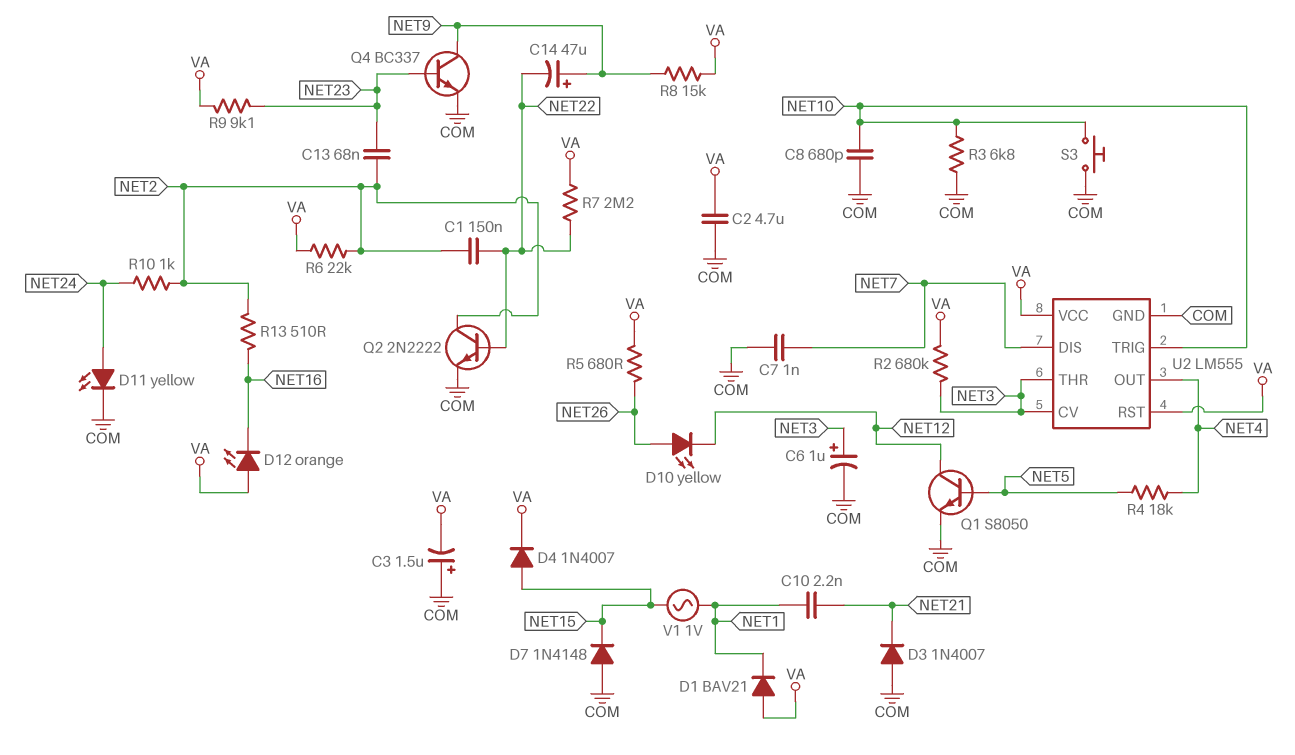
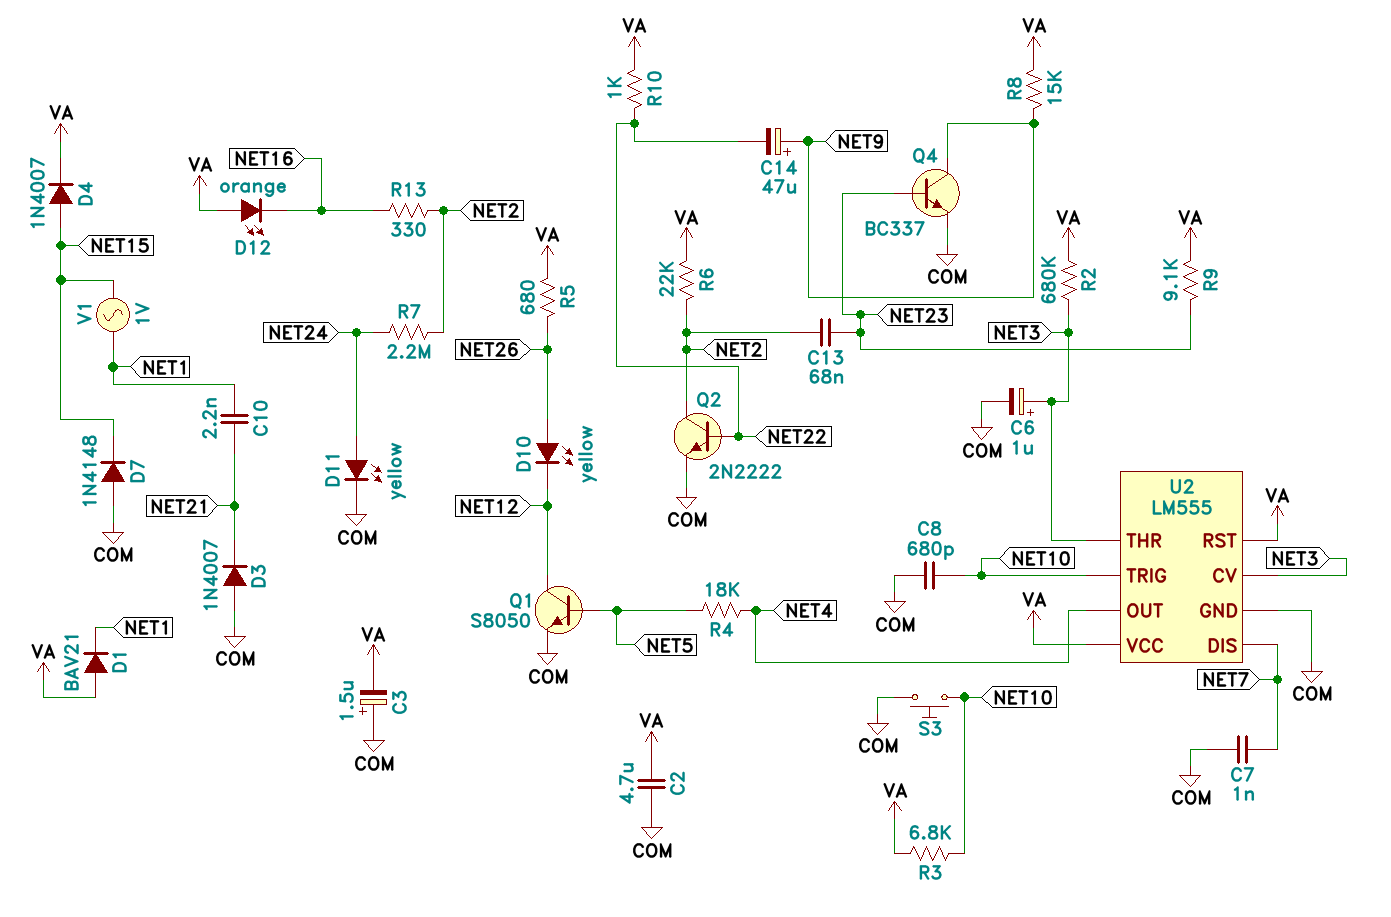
C1: 150nF (NET2, NET22) -> none
R3: 6.8k (COM, NET10) -> 6.8k (NET10, VA)
R7: 2.2M (NET22, VA) -> 2.2M (NET2, NET24)
R10: 1k (NET2, NET24) -> 1k (NET22, VA)
R13: 510 (NET2, NET16) -> 330 (NET2, NET16)

